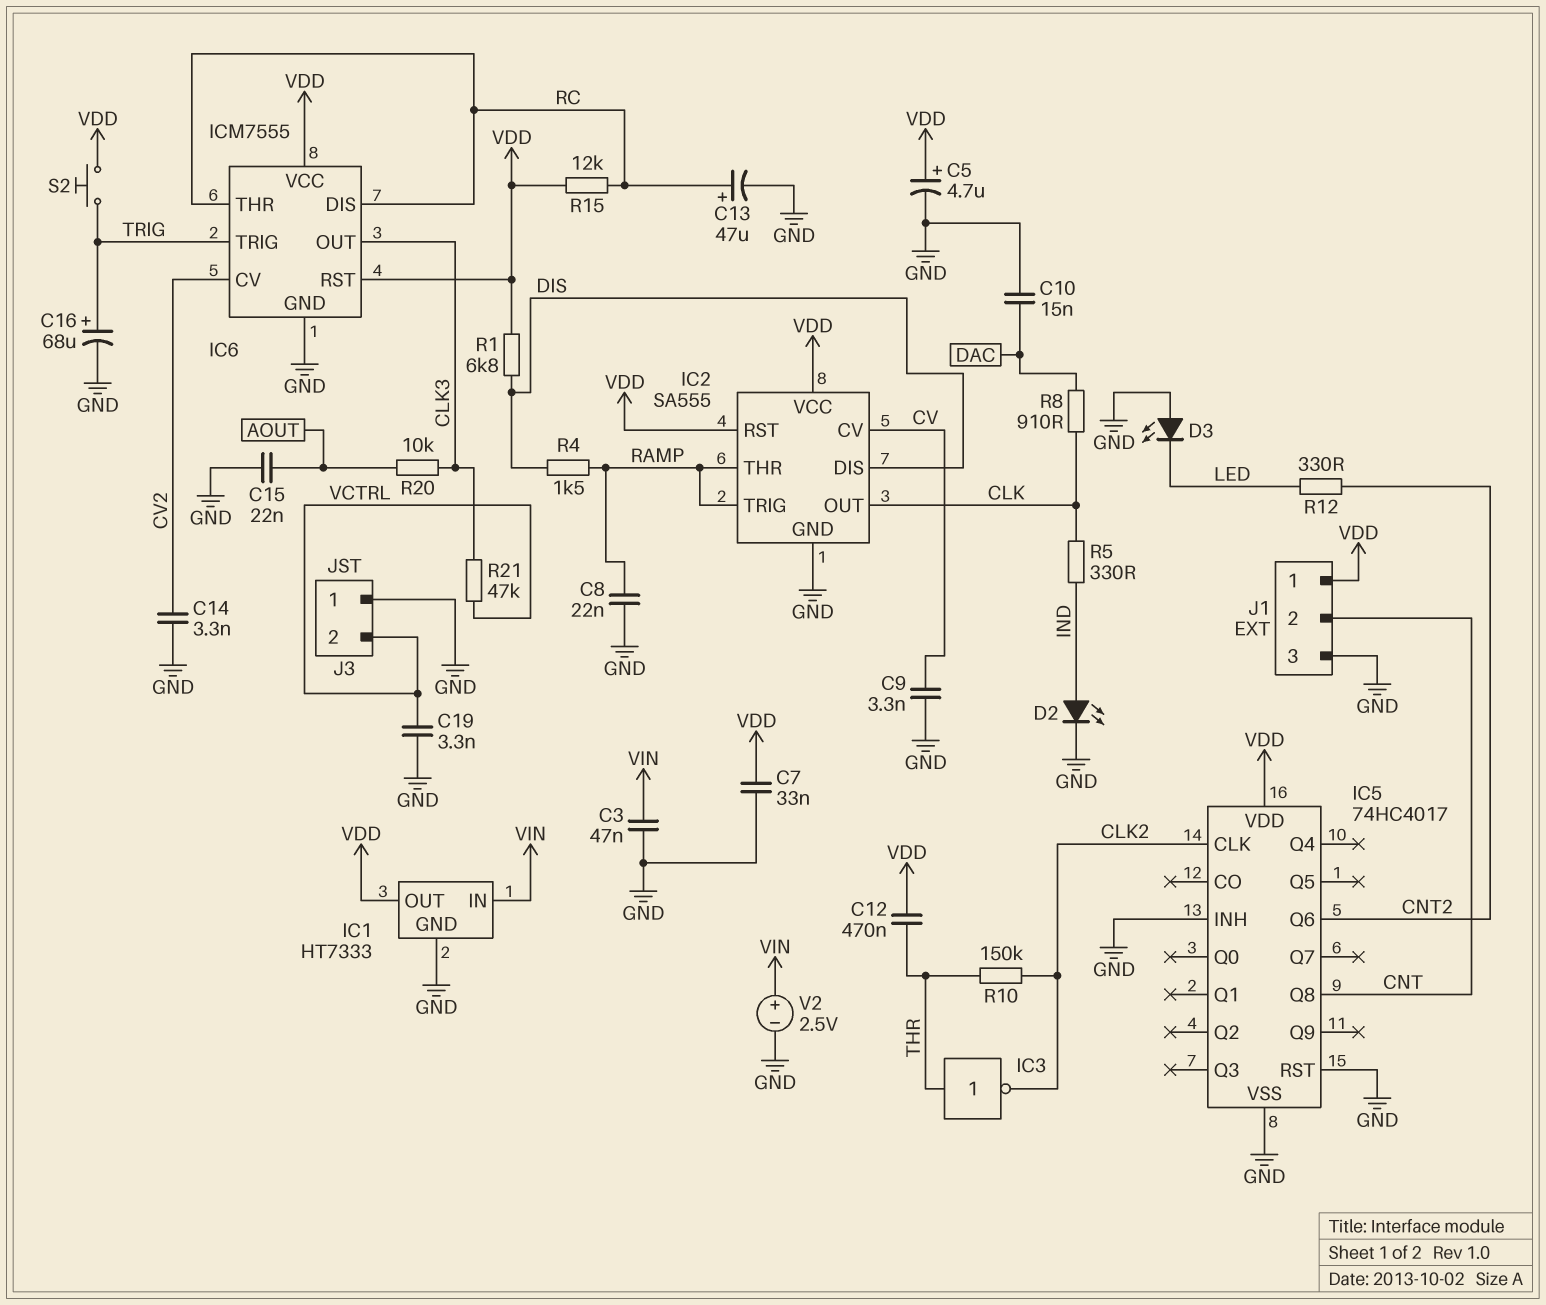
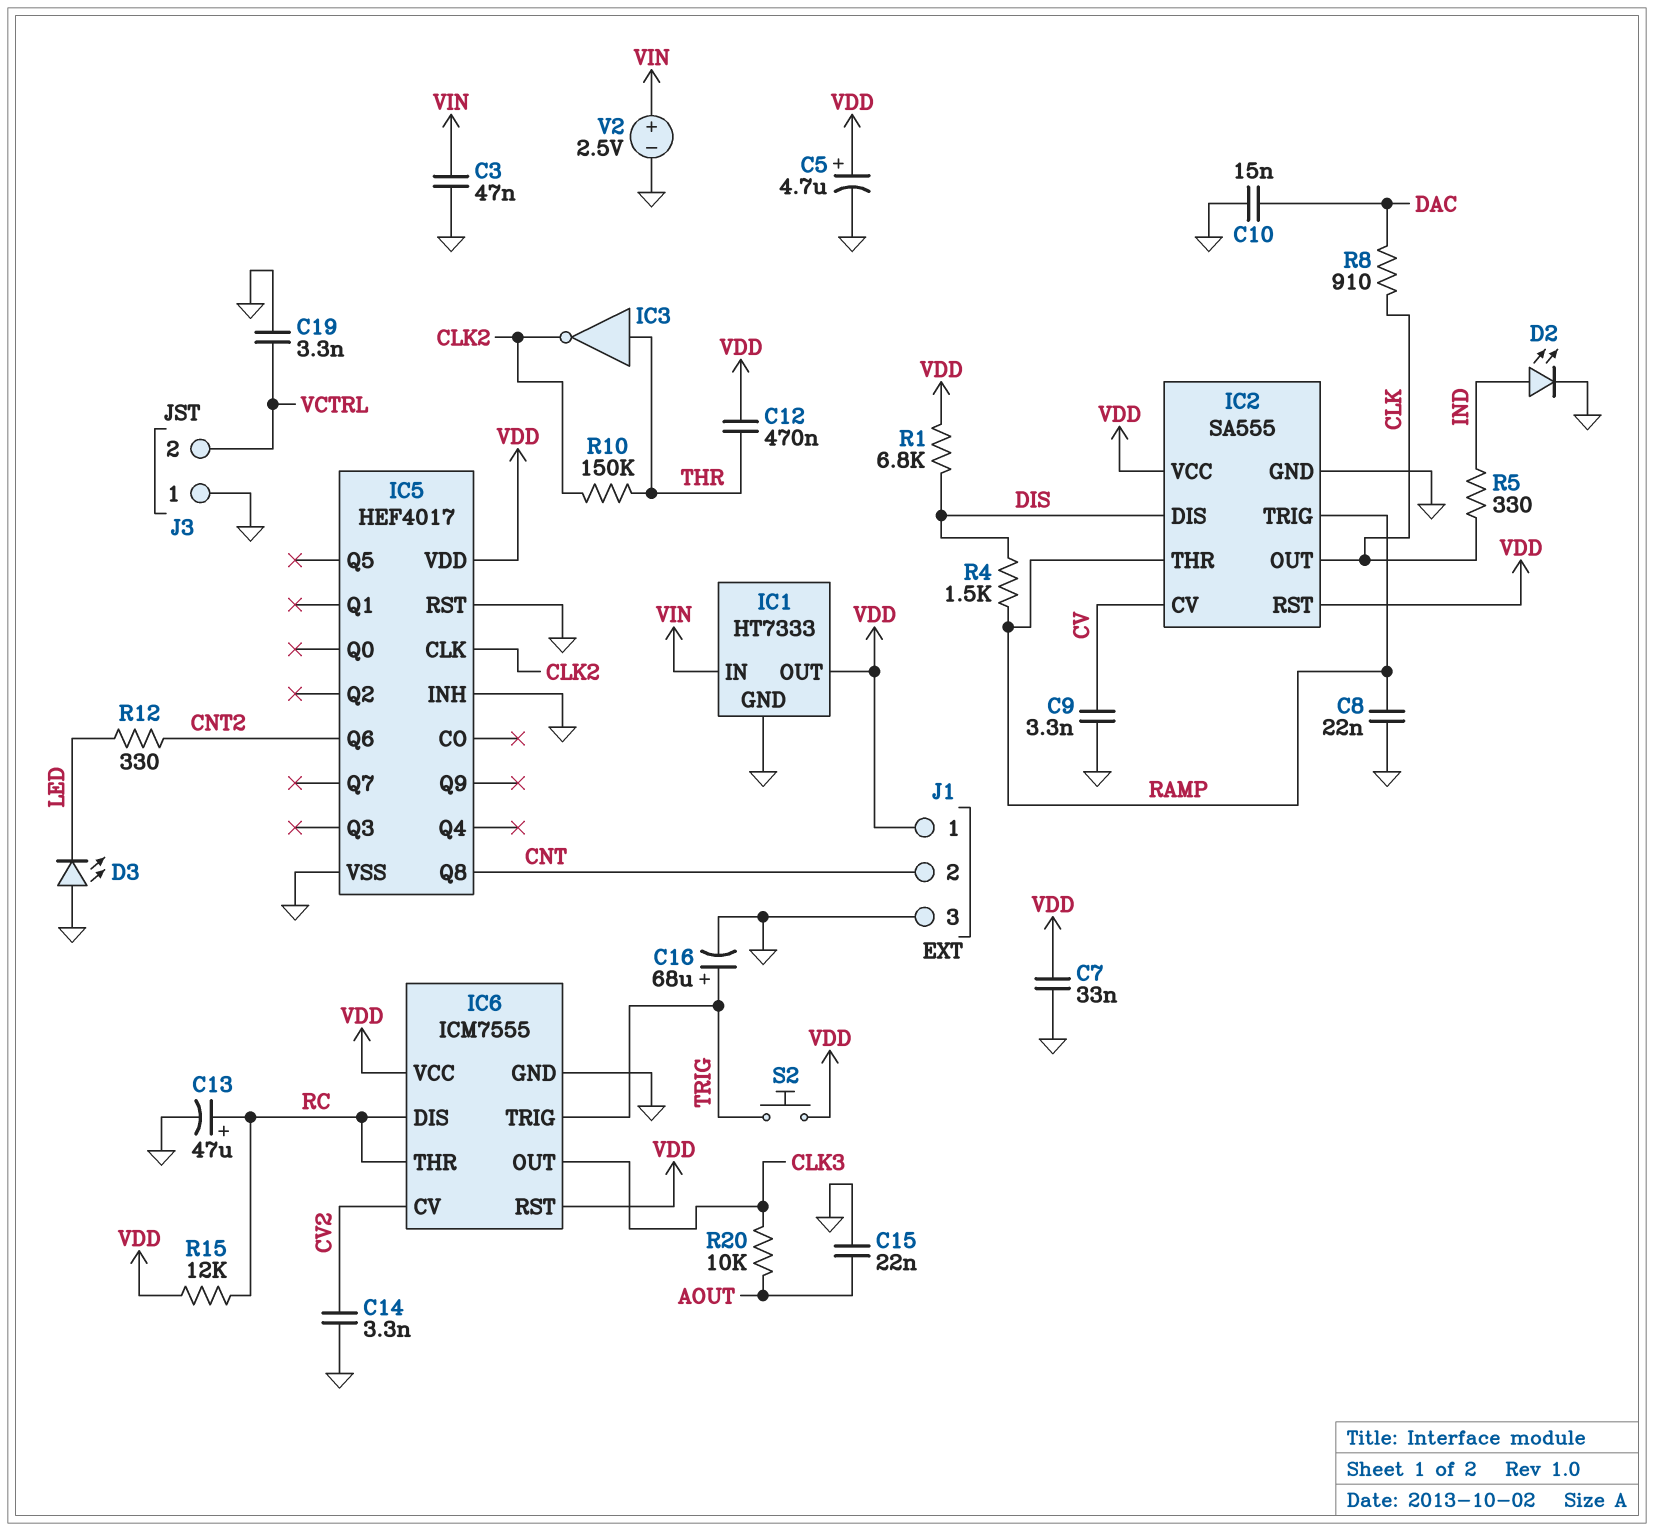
IC5: 74HC4017 -> HEF4017
R21: 47k (CLK3, VCTRL) -> none

